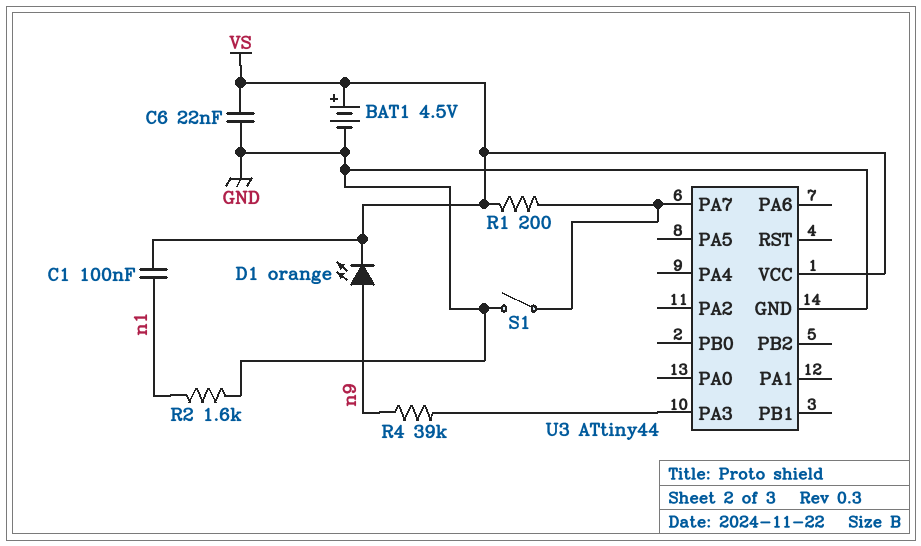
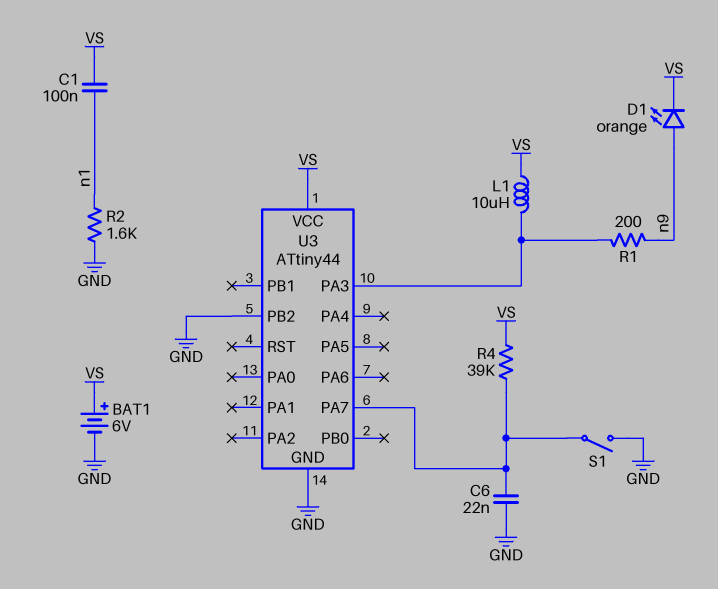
BAT1: 4.5V (plus VS, minus GND) -> 6V (plus VS, minus GND)
C6: 22nF (GND, VS) -> 22nF (GND, U3/PA7)
L1: none -> 10uH (U3/PA3, VS)
R1: 200 (U3/PA7, VS) -> 200 (U3/PA3, n9)
R4: 39k (U3/PA3, n9) -> 39k (U3/PA7, VS)
U3 pin PB2: none -> GND

